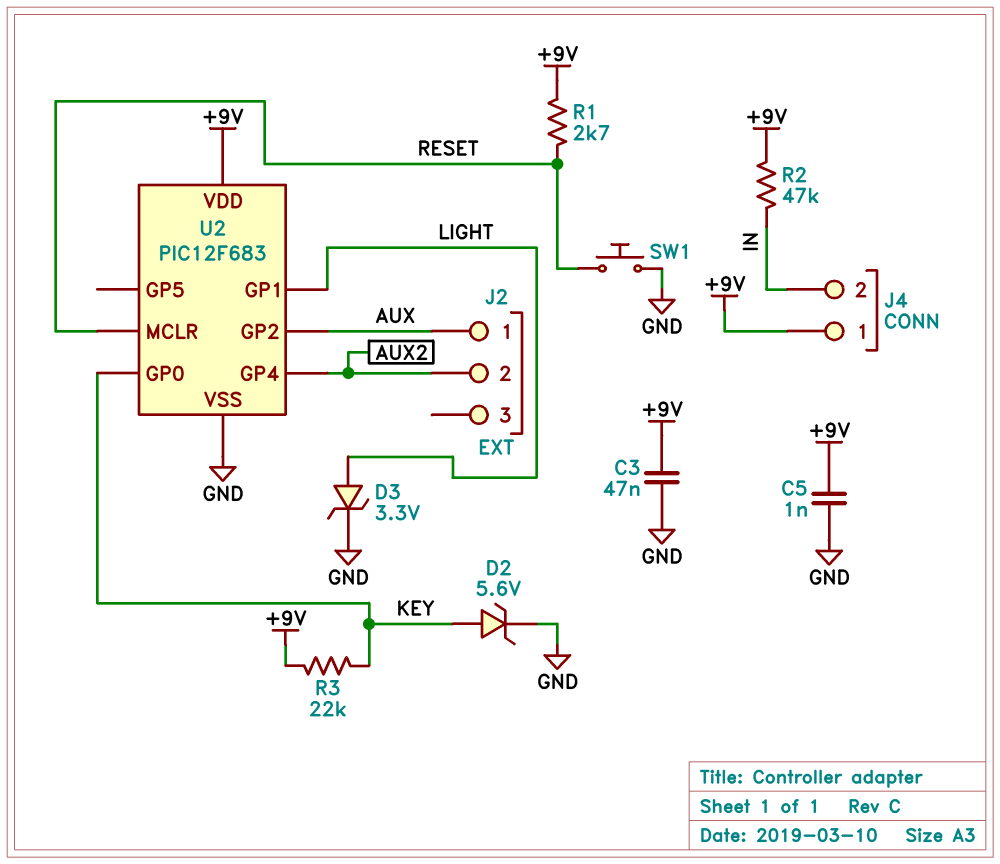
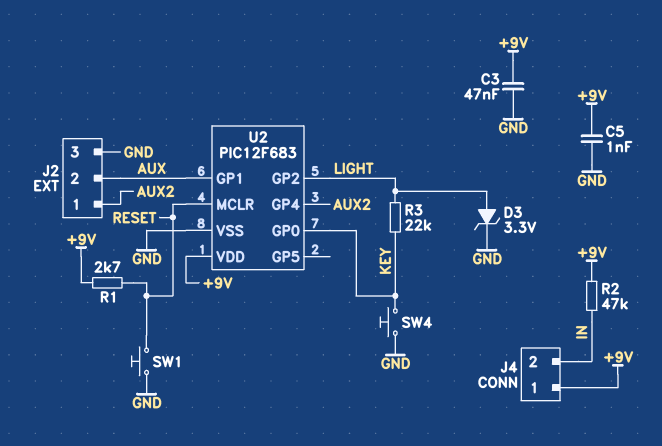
D2: zener 5.6V (A KEY, K GND) -> none
J2 pin 1: AUX -> AUX2
J2 pin 2: AUX2 -> AUX
J2 pin 3: none -> GND
R3: 22k (+9V, KEY) -> 22k (KEY, LIGHT)
SW4: none -> button (GND, KEY)
U2 pin GP1: LIGHT -> AUX
U2 pin GP2: AUX -> LIGHT

